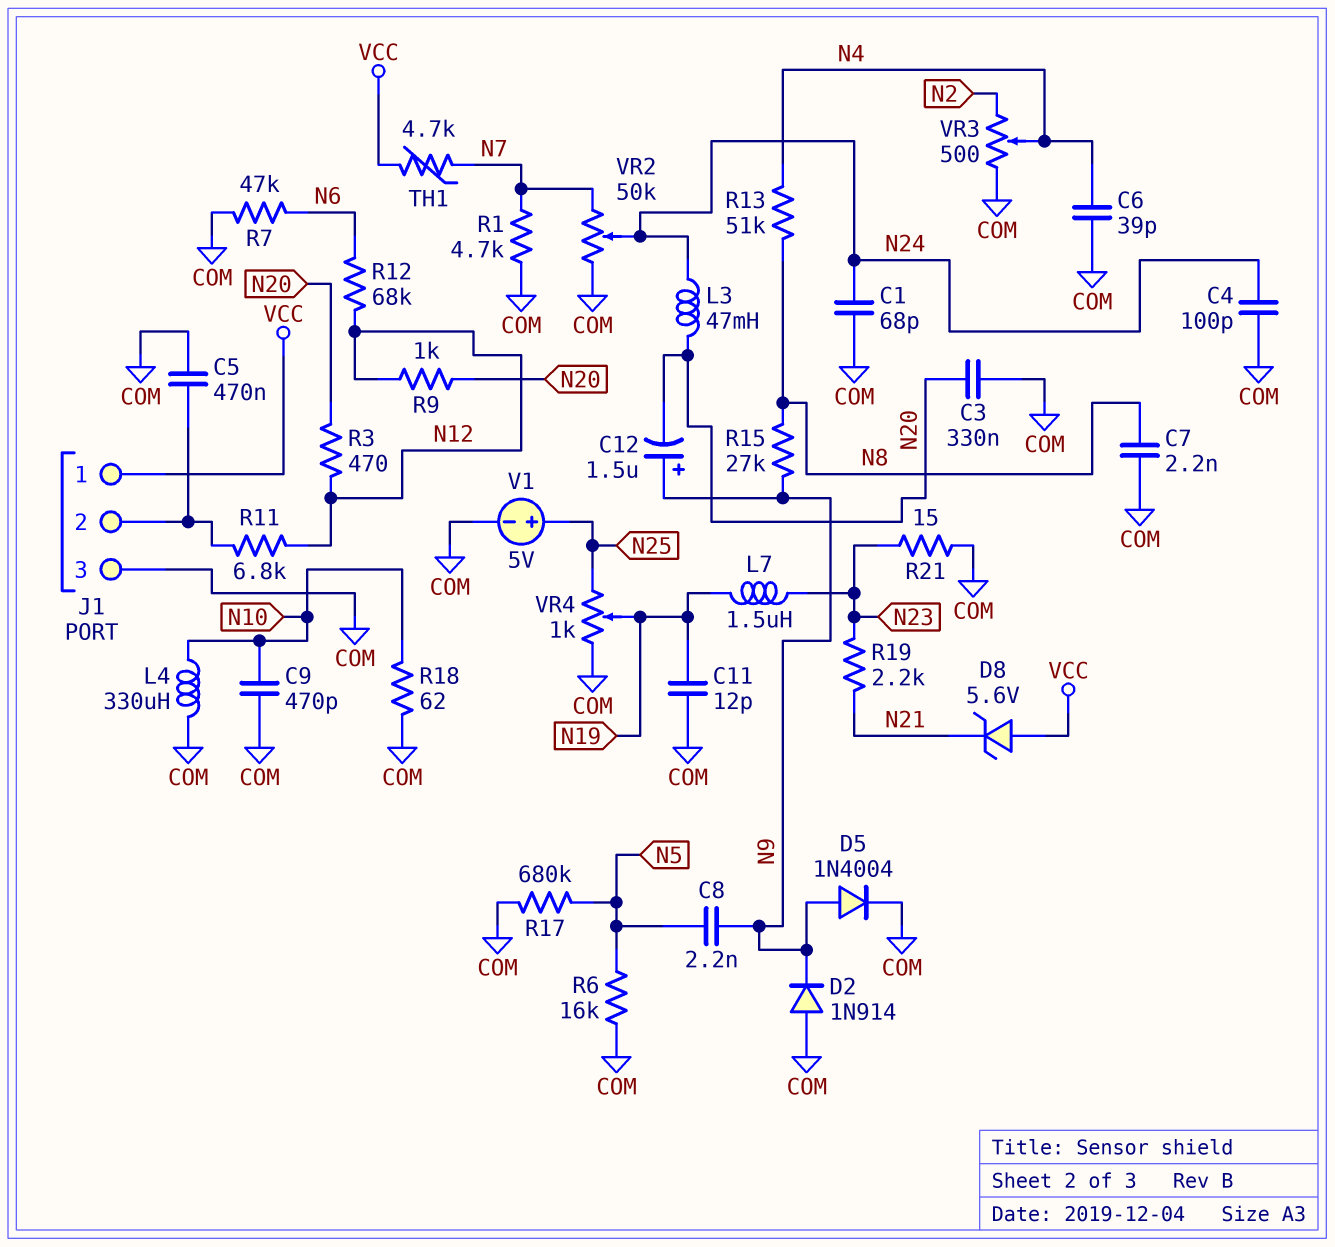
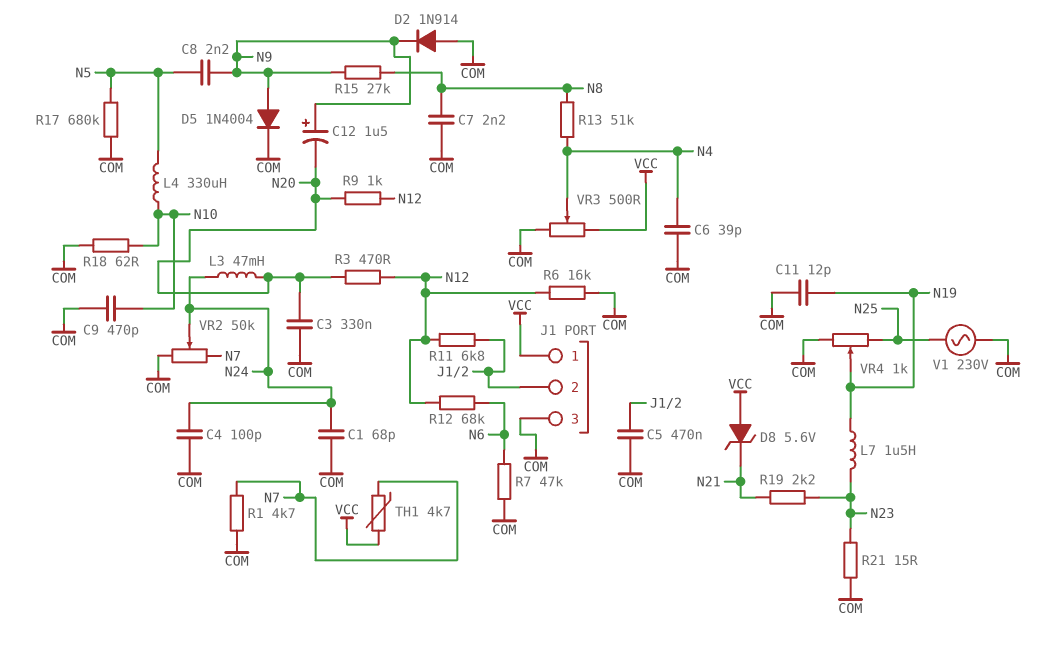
L4: 330uH (COM, N10) -> 330uH (N5, N10)
R6: 16k (COM, N5) -> 16k (COM, N12)
V1: 5V (plus N25, minus COM) -> AC 230V (COM, N25)
VR3: 500 (COM, N2, wiper N4) -> 500 (COM, VCC, wiper N4)

